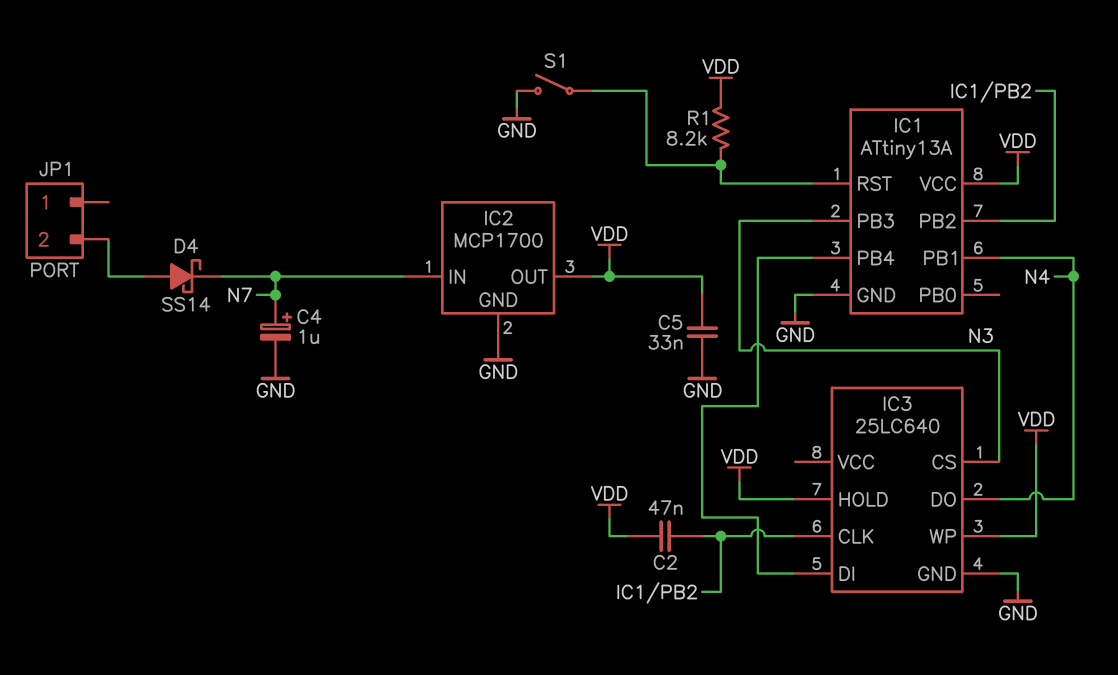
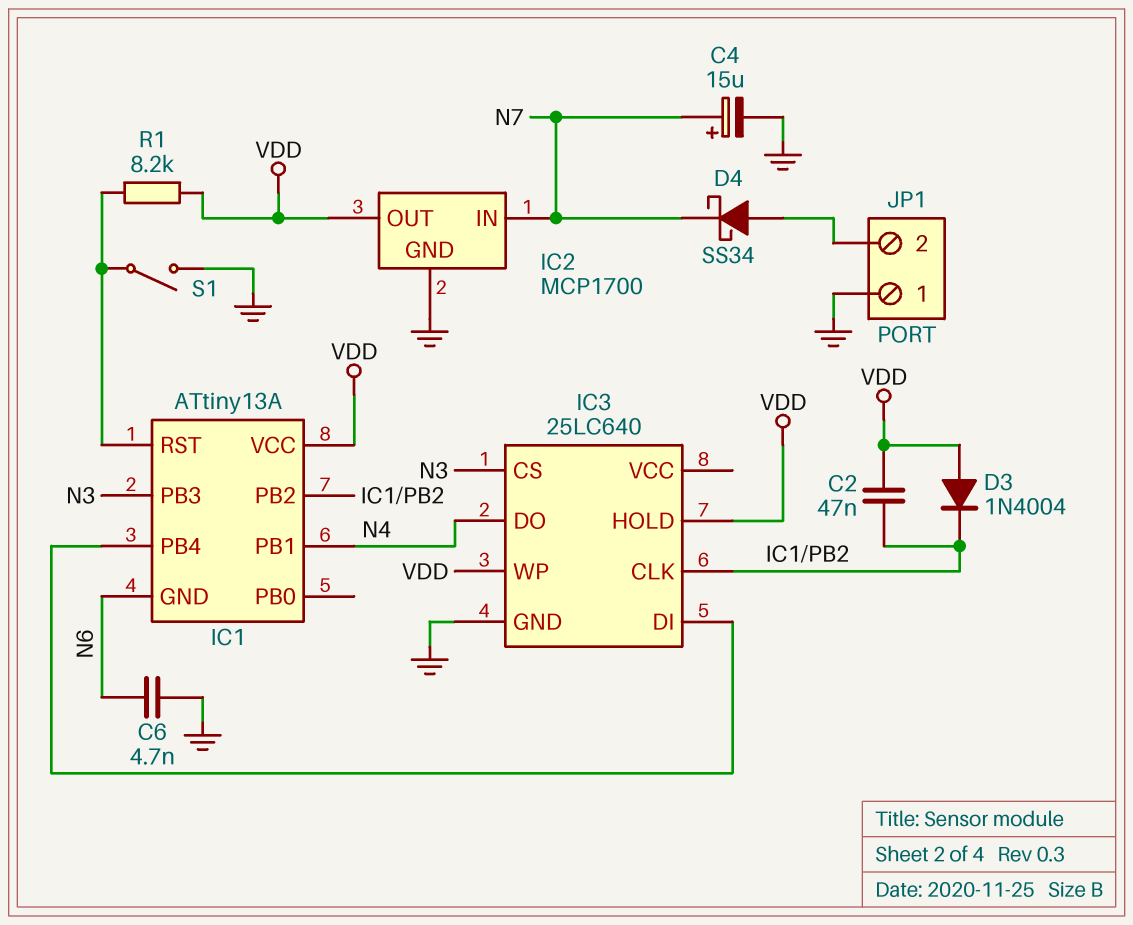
C4: 1uF (plus N7, minus GND) -> 15uF (plus N7, minus GND)
C5: 33nF (GND, VDD) -> none
C6: none -> 4.7nF (GND, N6)
D3: none -> diode 1N4004 (A VDD, K IC1/PB2)
D4: schottky SS14 (A JP1/2, K N7) -> schottky SS34 (A JP1/2, K N7)
IC1 pin GND: GND -> N6
JP1 pin 1: none -> GND

